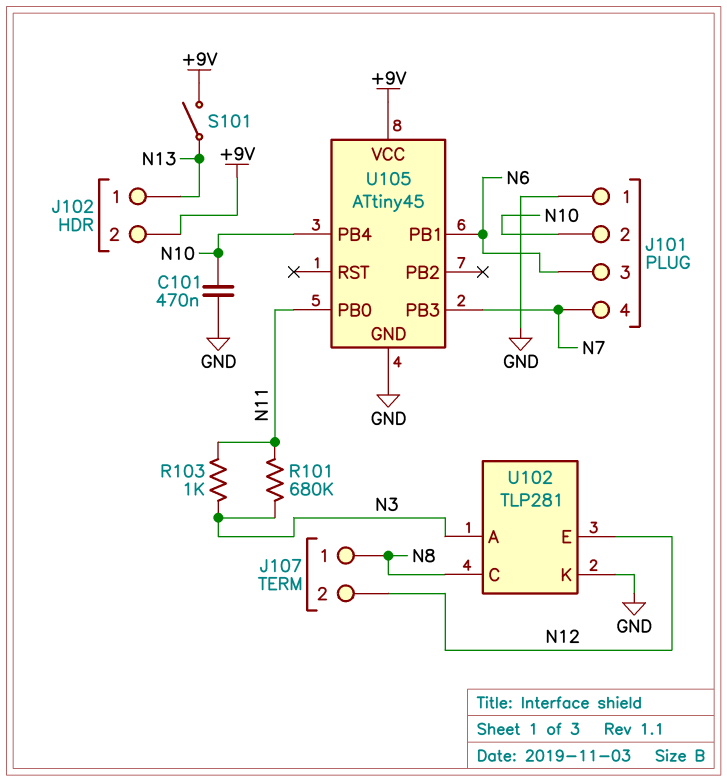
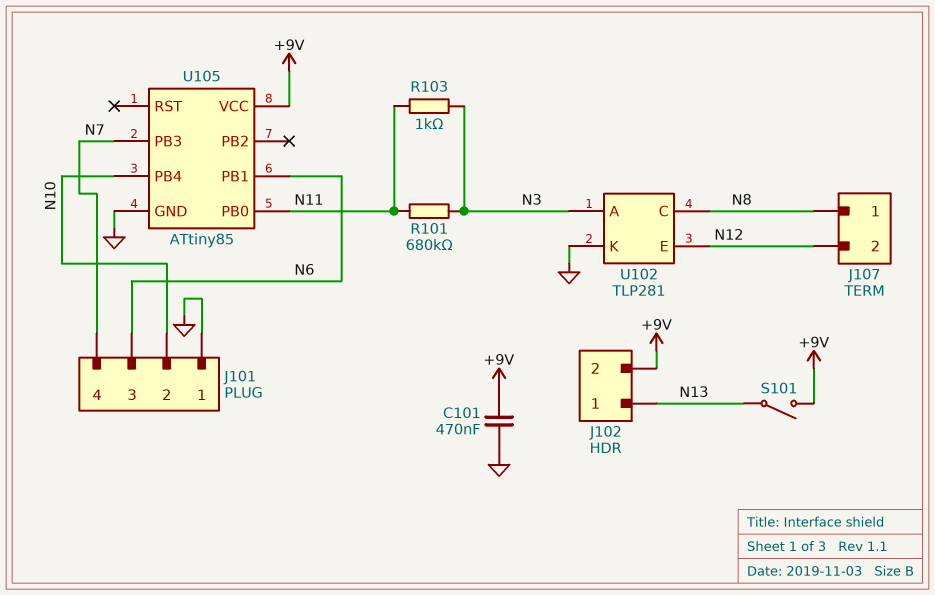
C101: 470nF (GND, N10) -> 470nF (+9V, GND)
U105: ATtiny45 -> ATtiny85

